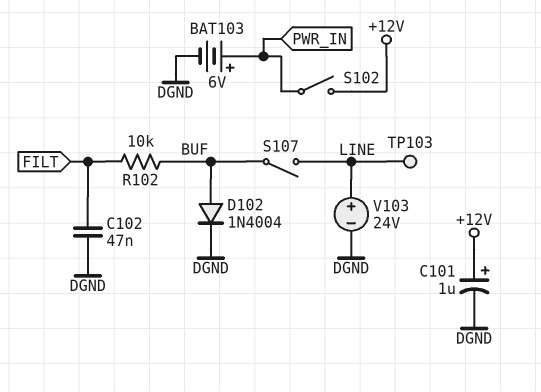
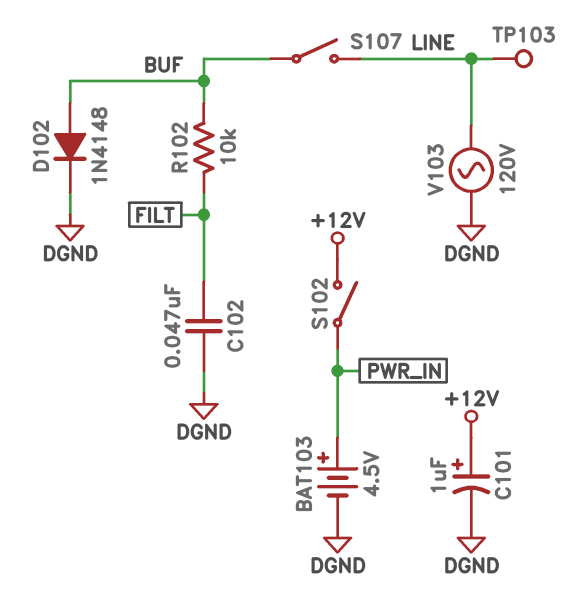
BAT103: 6V (plus PWR_IN, minus DGND) -> 4.5V (plus PWR_IN, minus DGND)
D102: diode 1N4004 (A BUF, K DGND) -> diode 1N4148 (A BUF, K DGND)
V103: 24V (plus LINE, minus DGND) -> AC 120V (DGND, LINE)

